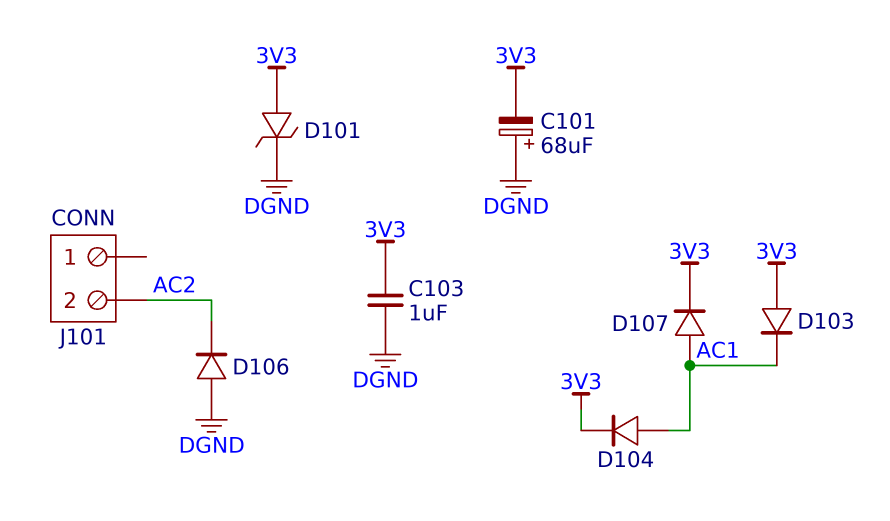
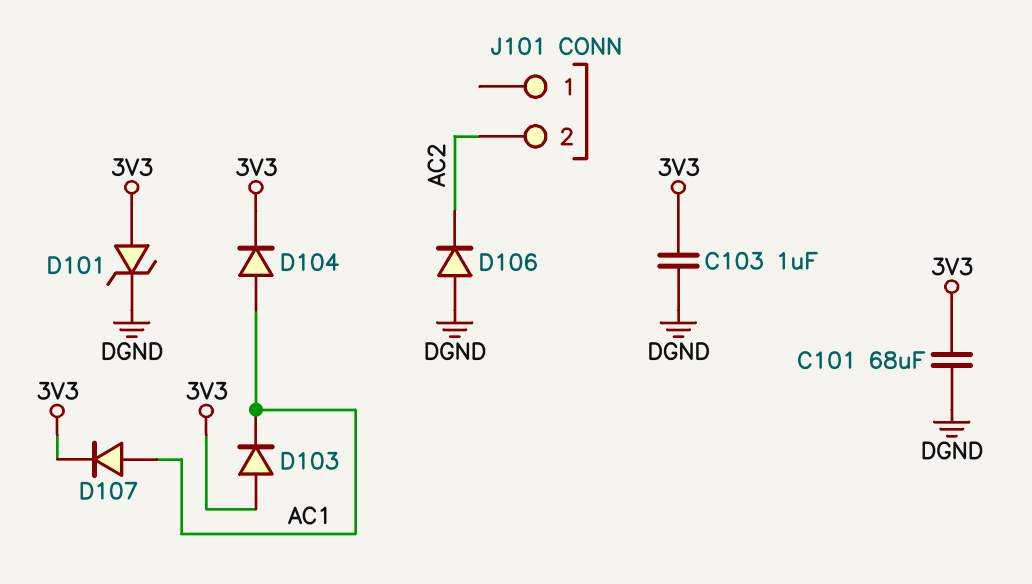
C101: 68uF (plus DGND, minus 3V3) -> 68uF (3V3, DGND)

